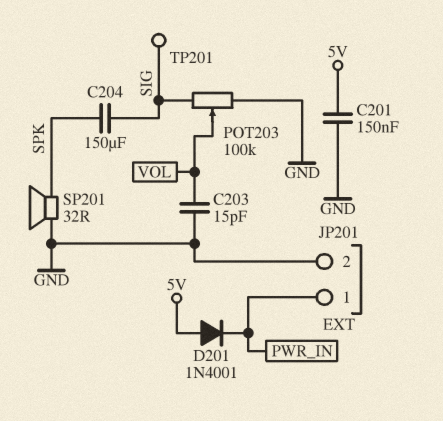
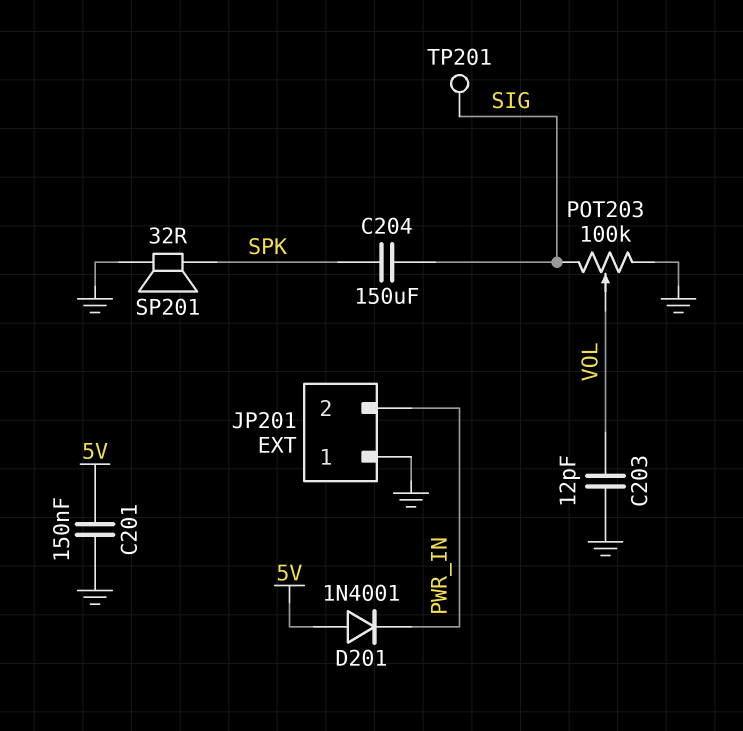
C203: 15pF (GND, VOL) -> 12pF (GND, VOL)
JP201 pin 1: PWR_IN -> GND
JP201 pin 2: GND -> PWR_IN

